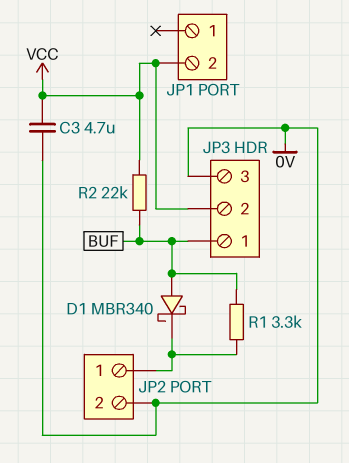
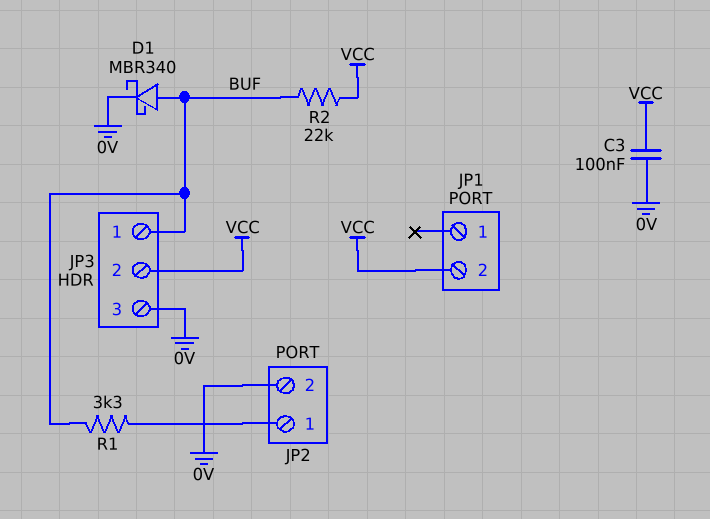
C3: 4.7uF (0V, VCC) -> 100nF (0V, VCC)
D1: schottky MBR340 (A BUF, K JP2/1) -> schottky MBR340 (A BUF, K 0V)

